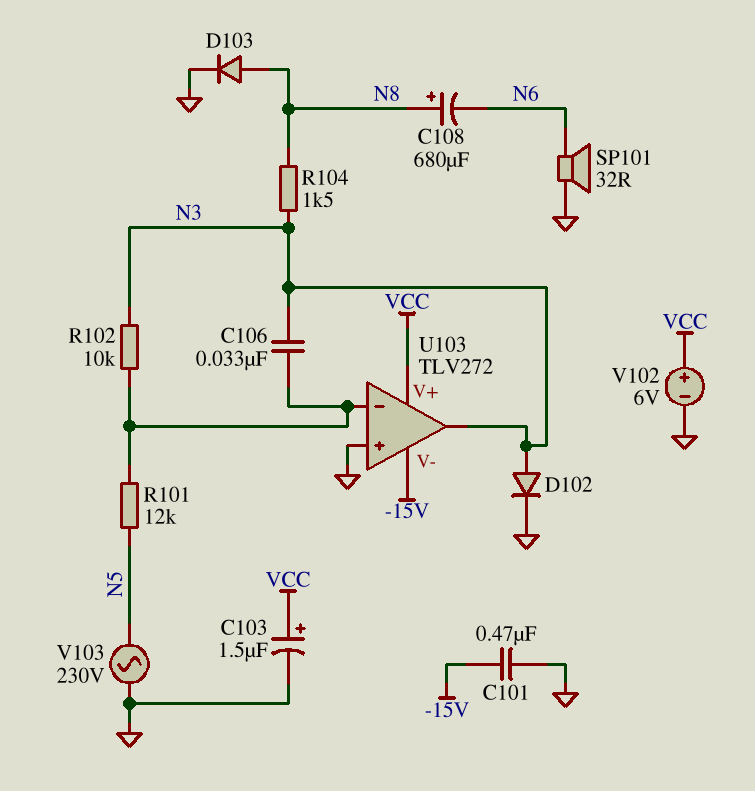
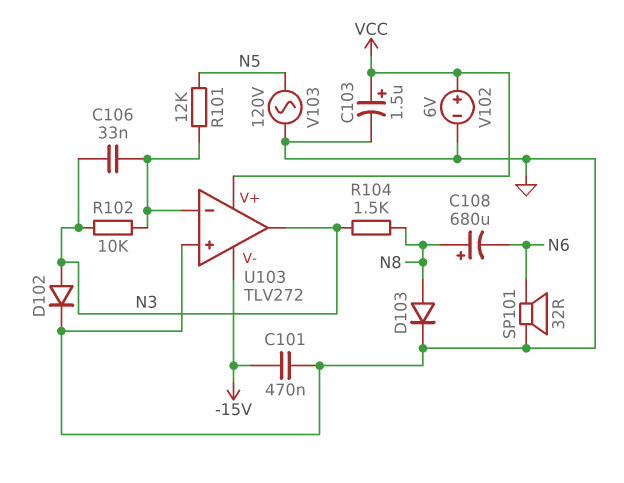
V103: AC 230V (GND, N5) -> AC 120V (GND, N5)

